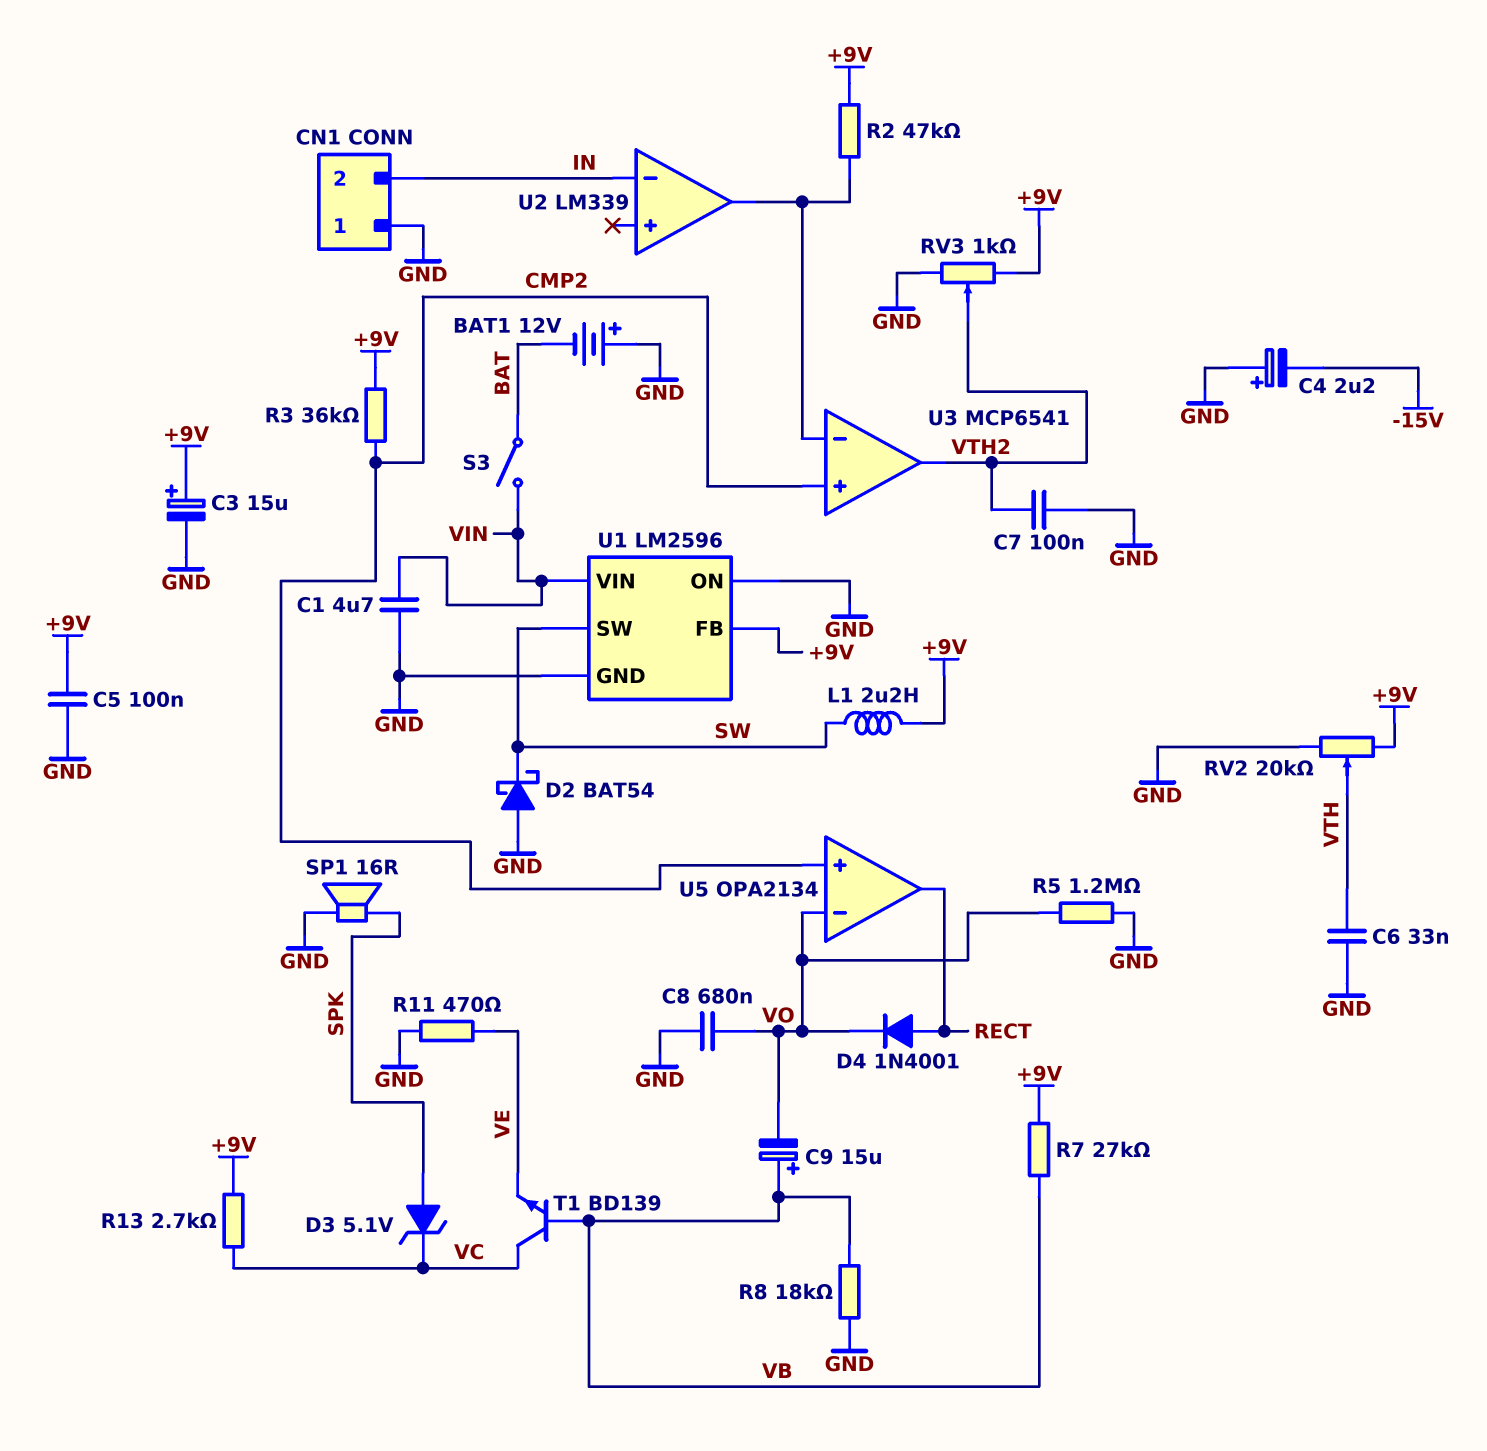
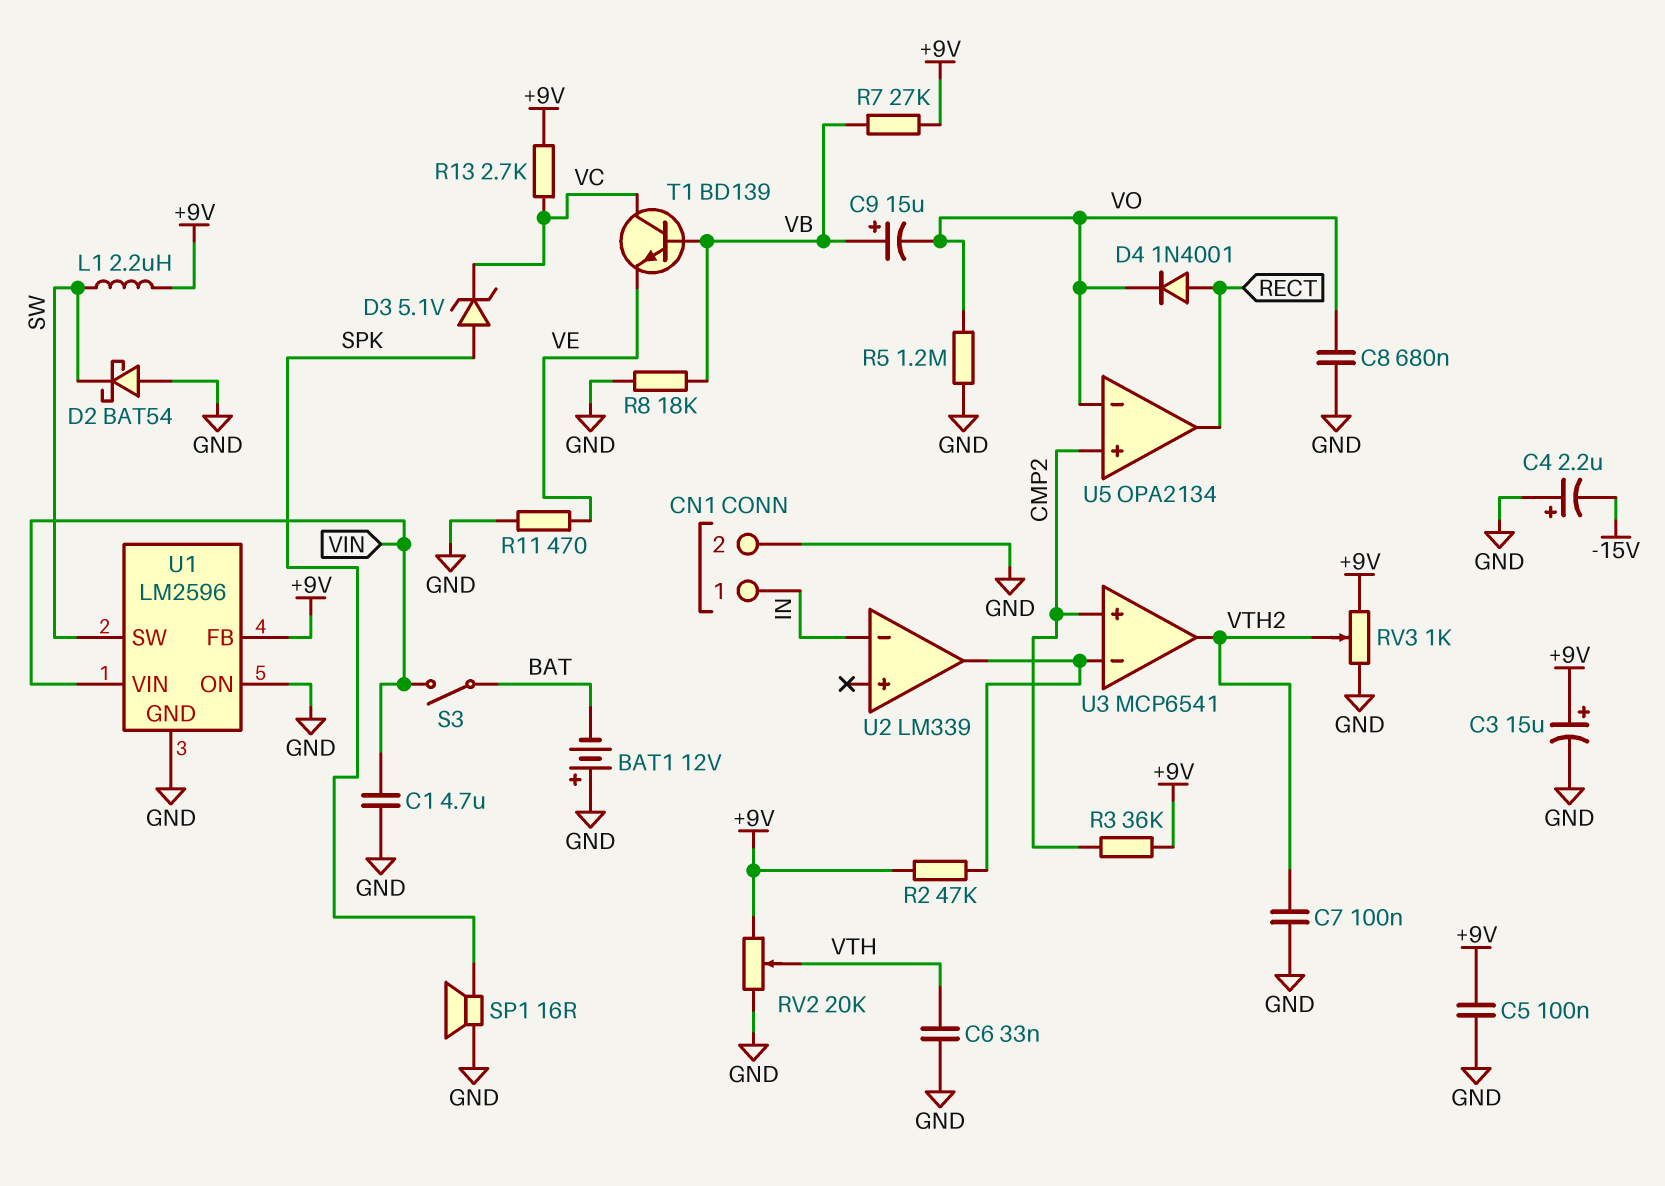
CN1 pin 1: GND -> IN
CN1 pin 2: IN -> GND

